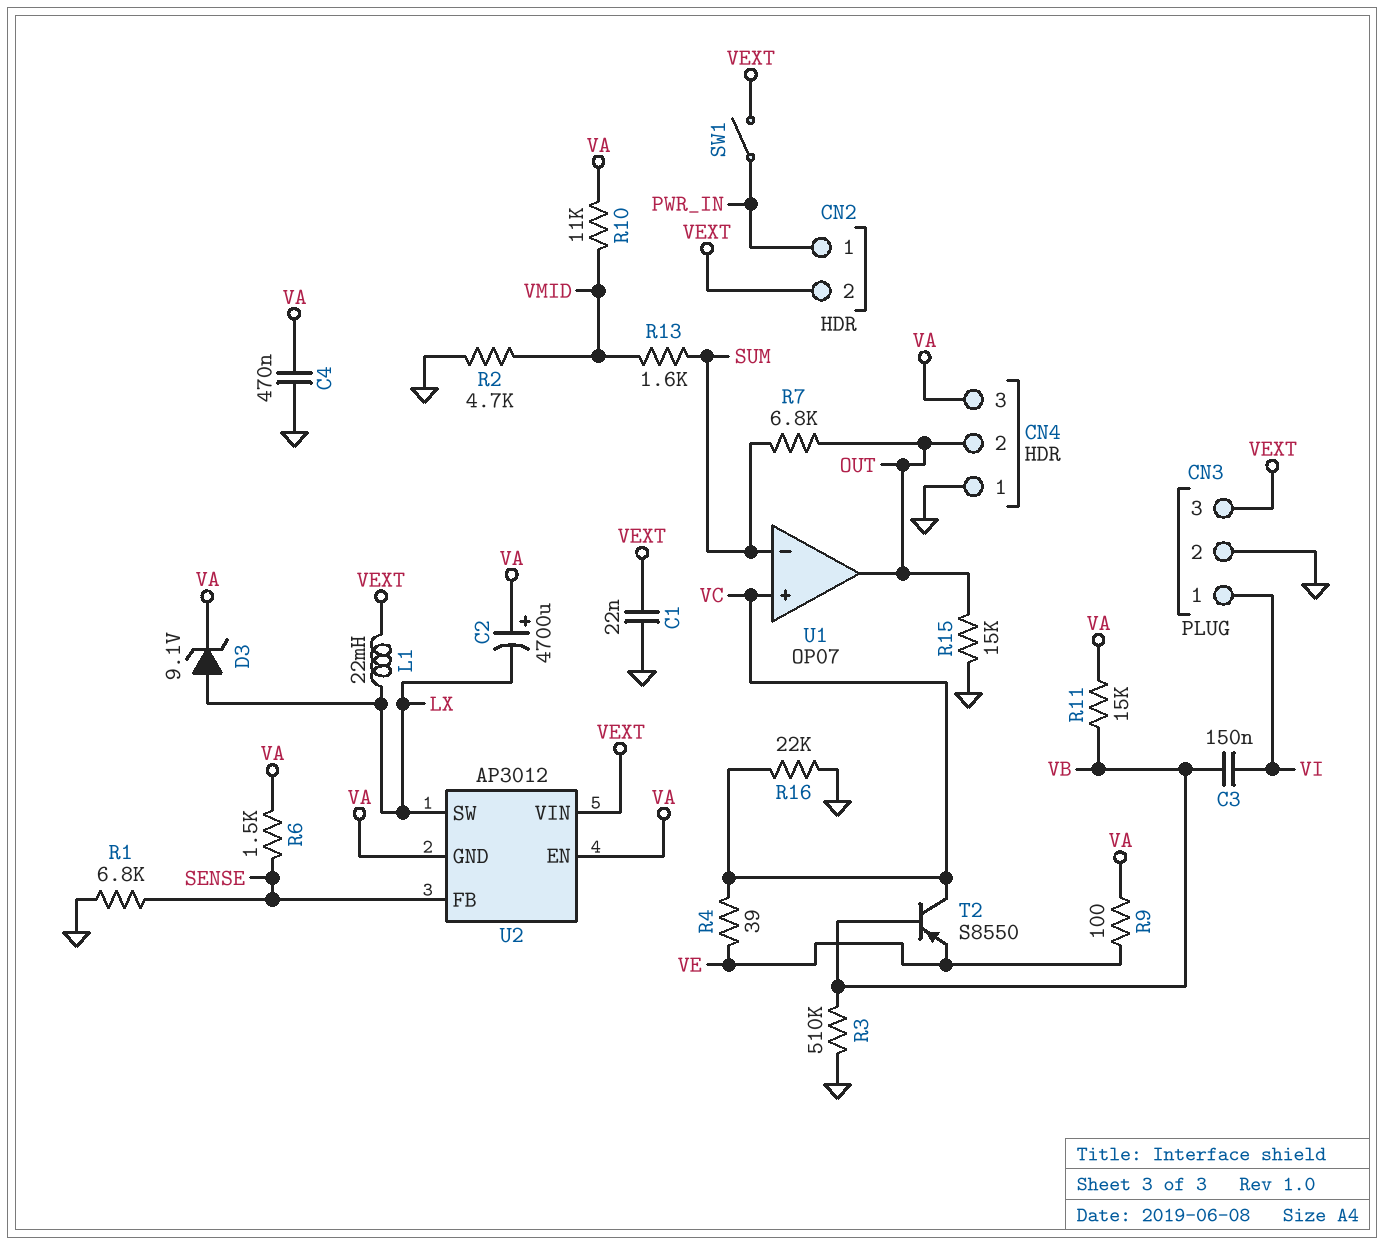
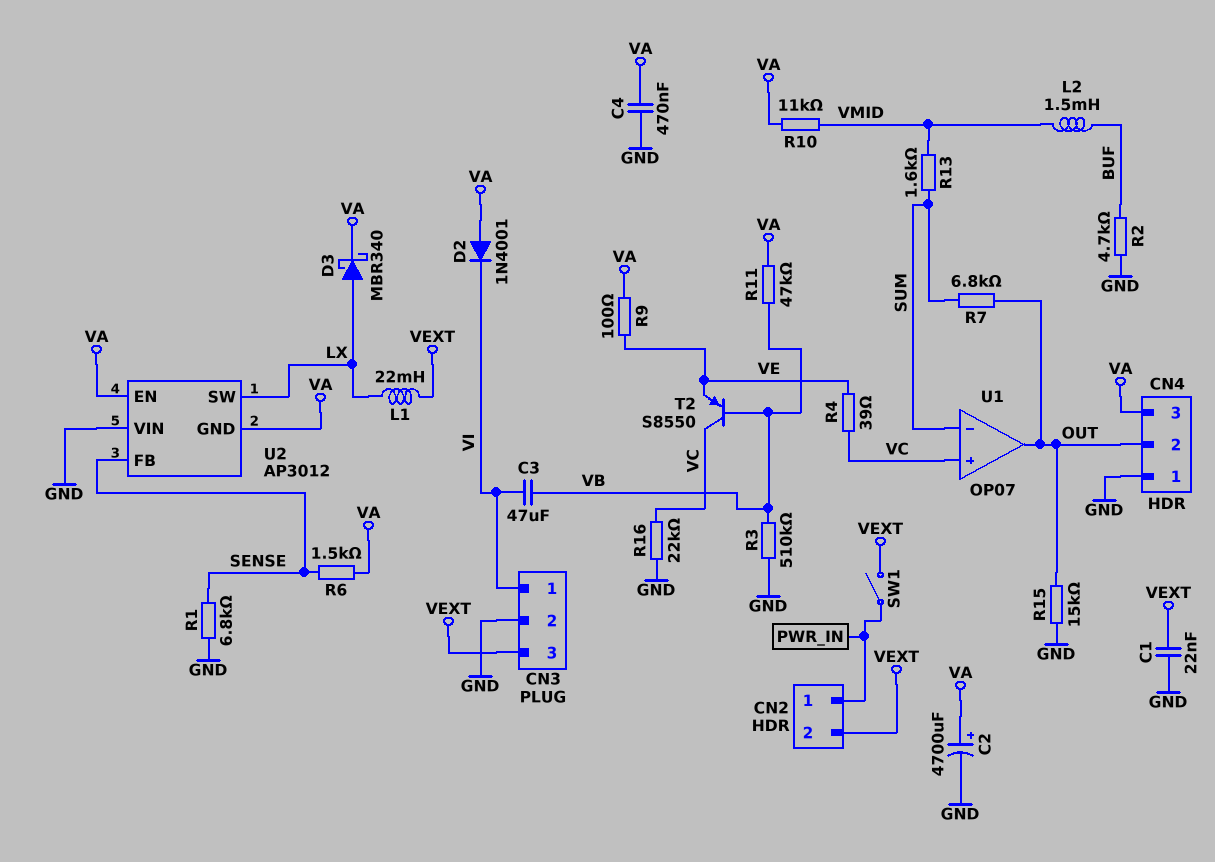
C2: 4700uF (plus VA, minus LX) -> 4700uF (plus VA, minus GND)
C3: 150nF (VB, VI) -> 47uF (VB, VI)
D2: none -> diode 1N4001 (A VA, K VI)
D3: zener 9.1V (A LX, K VA) -> schottky MBR340 (A LX, K VA)
L2: none -> 1.5mH (BUF, VMID)
R2: 4.7k (GND, VMID) -> 4.7k (BUF, GND)
R11: 15k (VA, VB) -> 47k (VA, VB)
U2 pin VIN: VEXT -> GND

